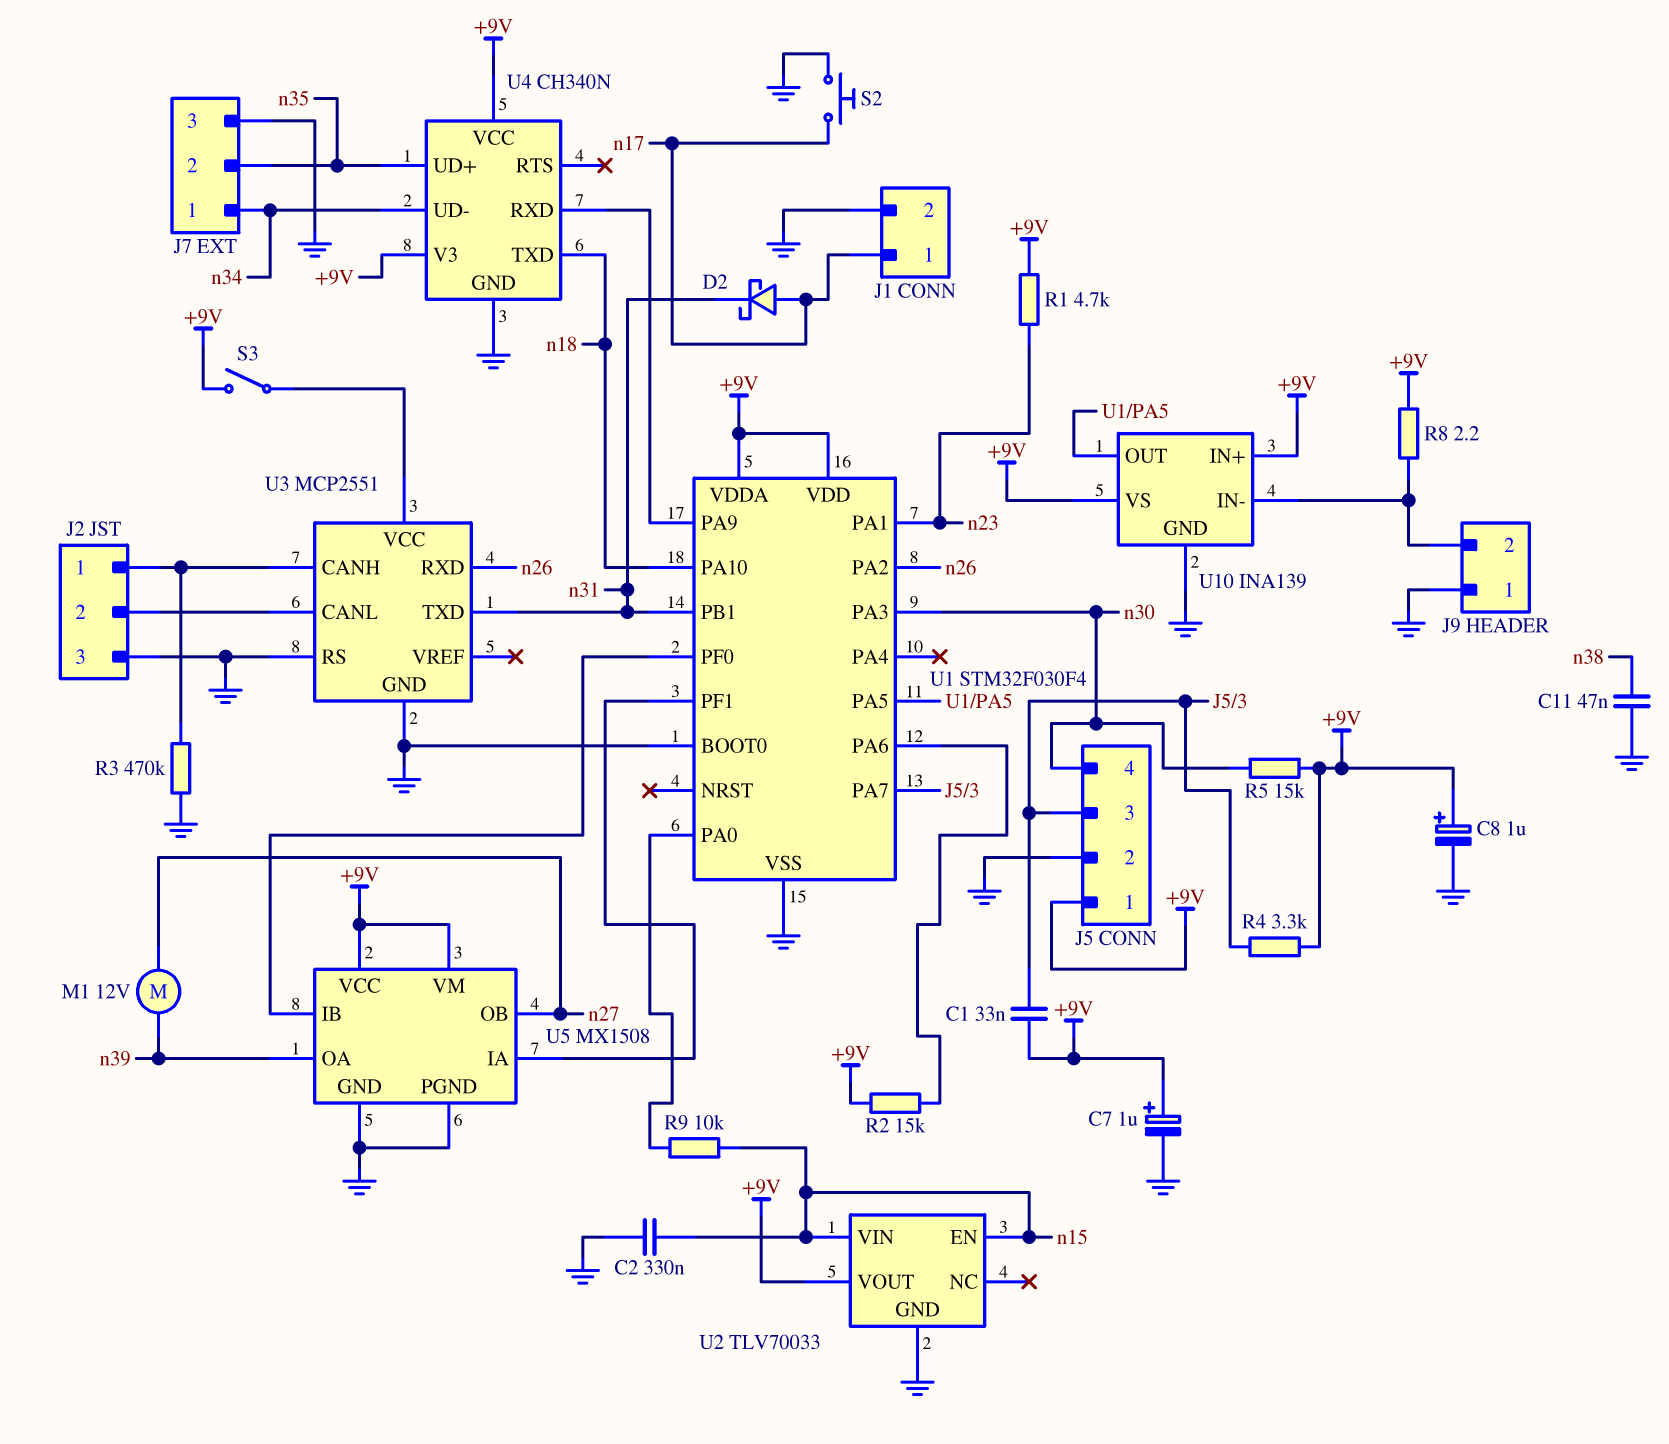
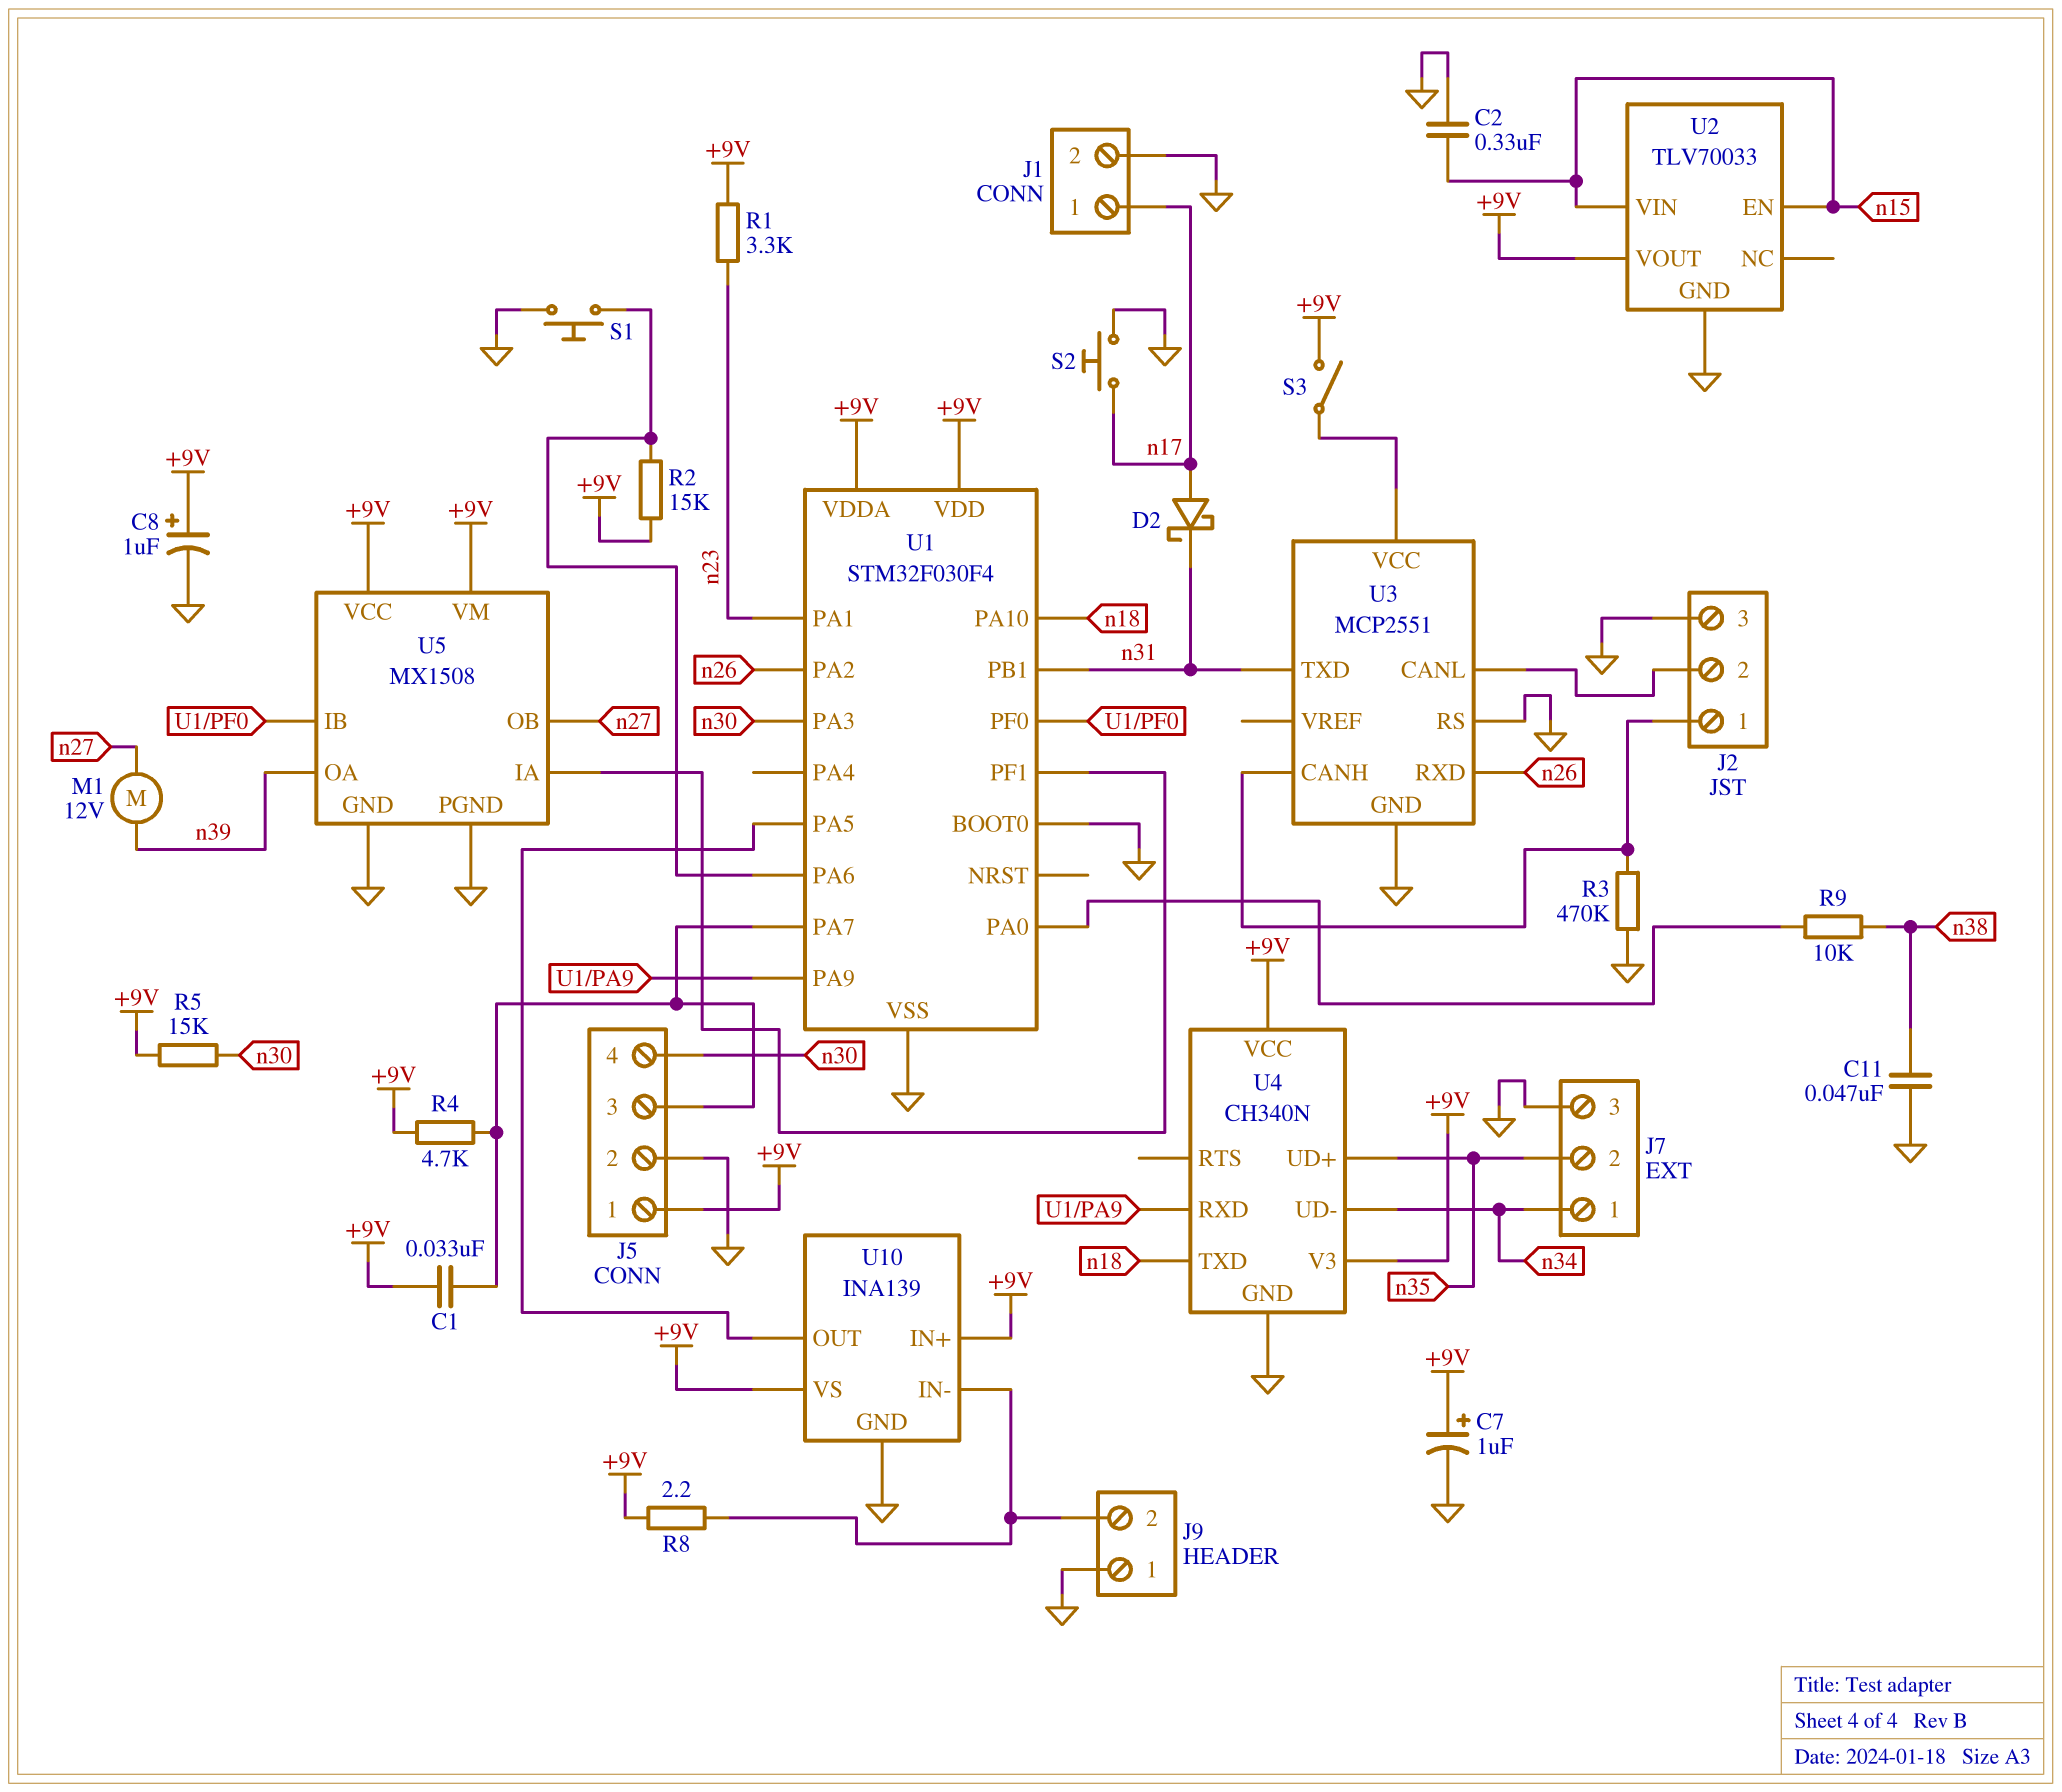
R1: 4.7k (+9V, n23) -> 3.3k (+9V, n23)
R4: 3.3k (+9V, J5/3) -> 4.7k (+9V, J5/3)
R9: 10k (U1/PA0, n15) -> 10k (U1/PA0, n38)
S1: none -> button (GND, U1/PA6)

